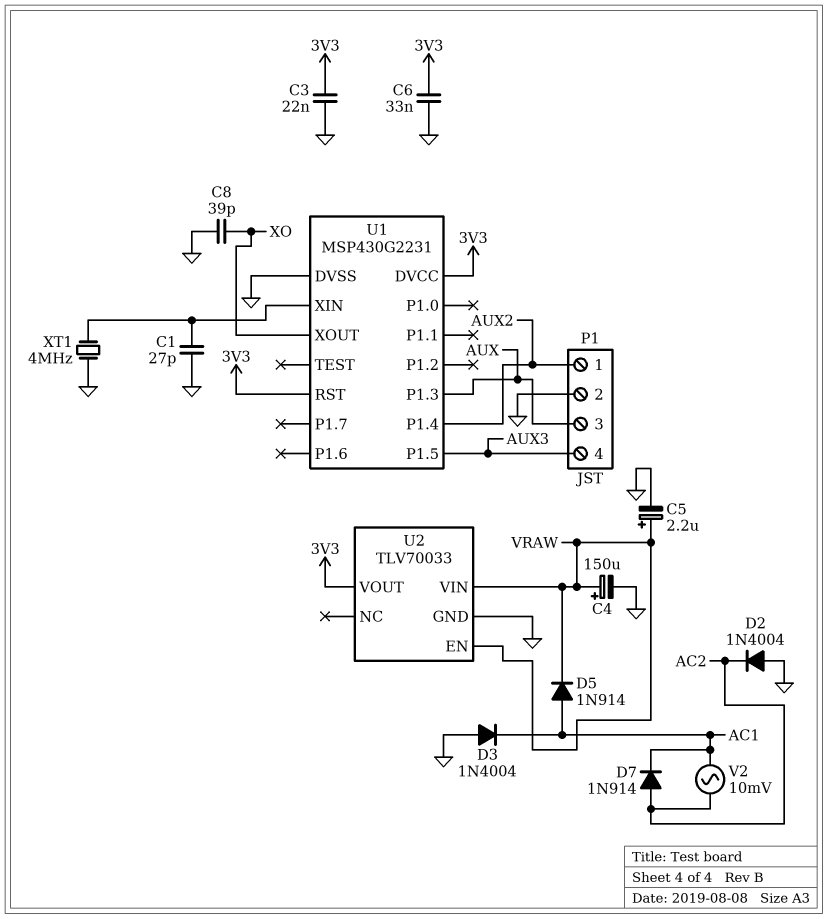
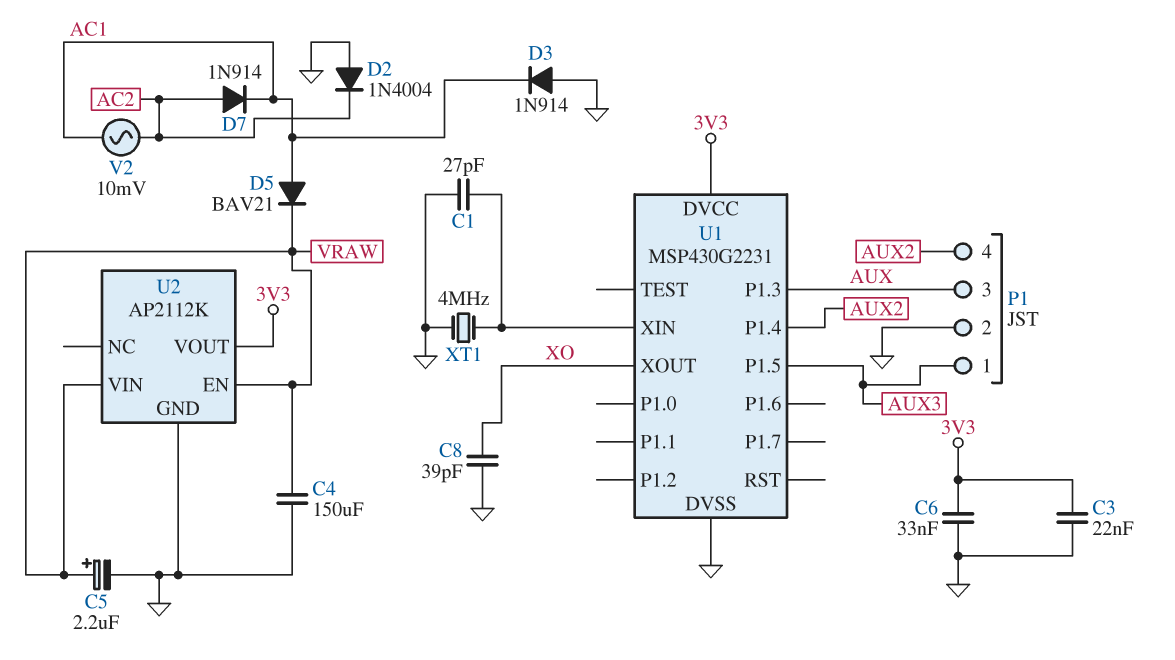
C4: 150uF (plus VRAW, minus GND) -> 150uF (GND, VRAW)
D3: diode 1N4004 (A GND, K AC1) -> diode 1N914 (A GND, K AC1)
D5: diode 1N914 (A AC1, K VRAW) -> diode BAV21 (A AC1, K VRAW)
P1 pin 1: AUX2 -> AUX3
P1 pin 4: AUX3 -> AUX2
U1 pin RST: 3V3 -> none
U2: TLV70033 -> AP2112K

